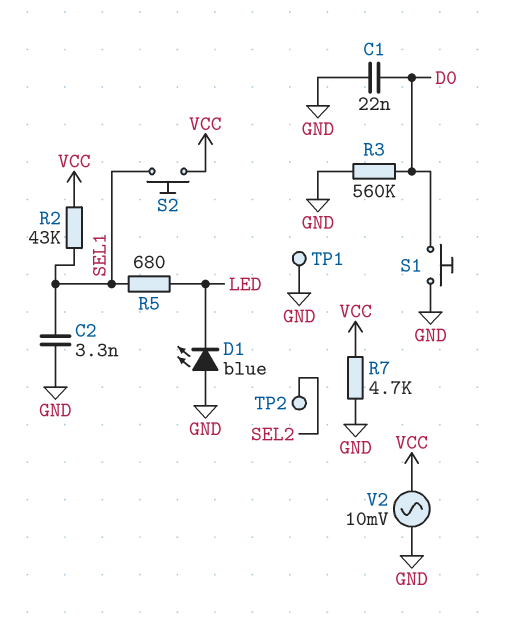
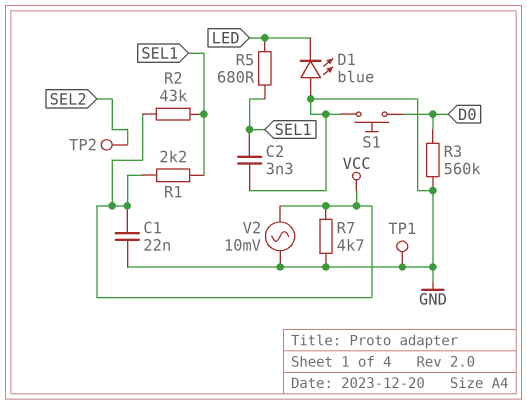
C1: 22nF (D0, GND) -> 22nF (GND, VCC)
R1: none -> 2.2k (SEL1, VCC)
S2: button (SEL1, VCC) -> none

